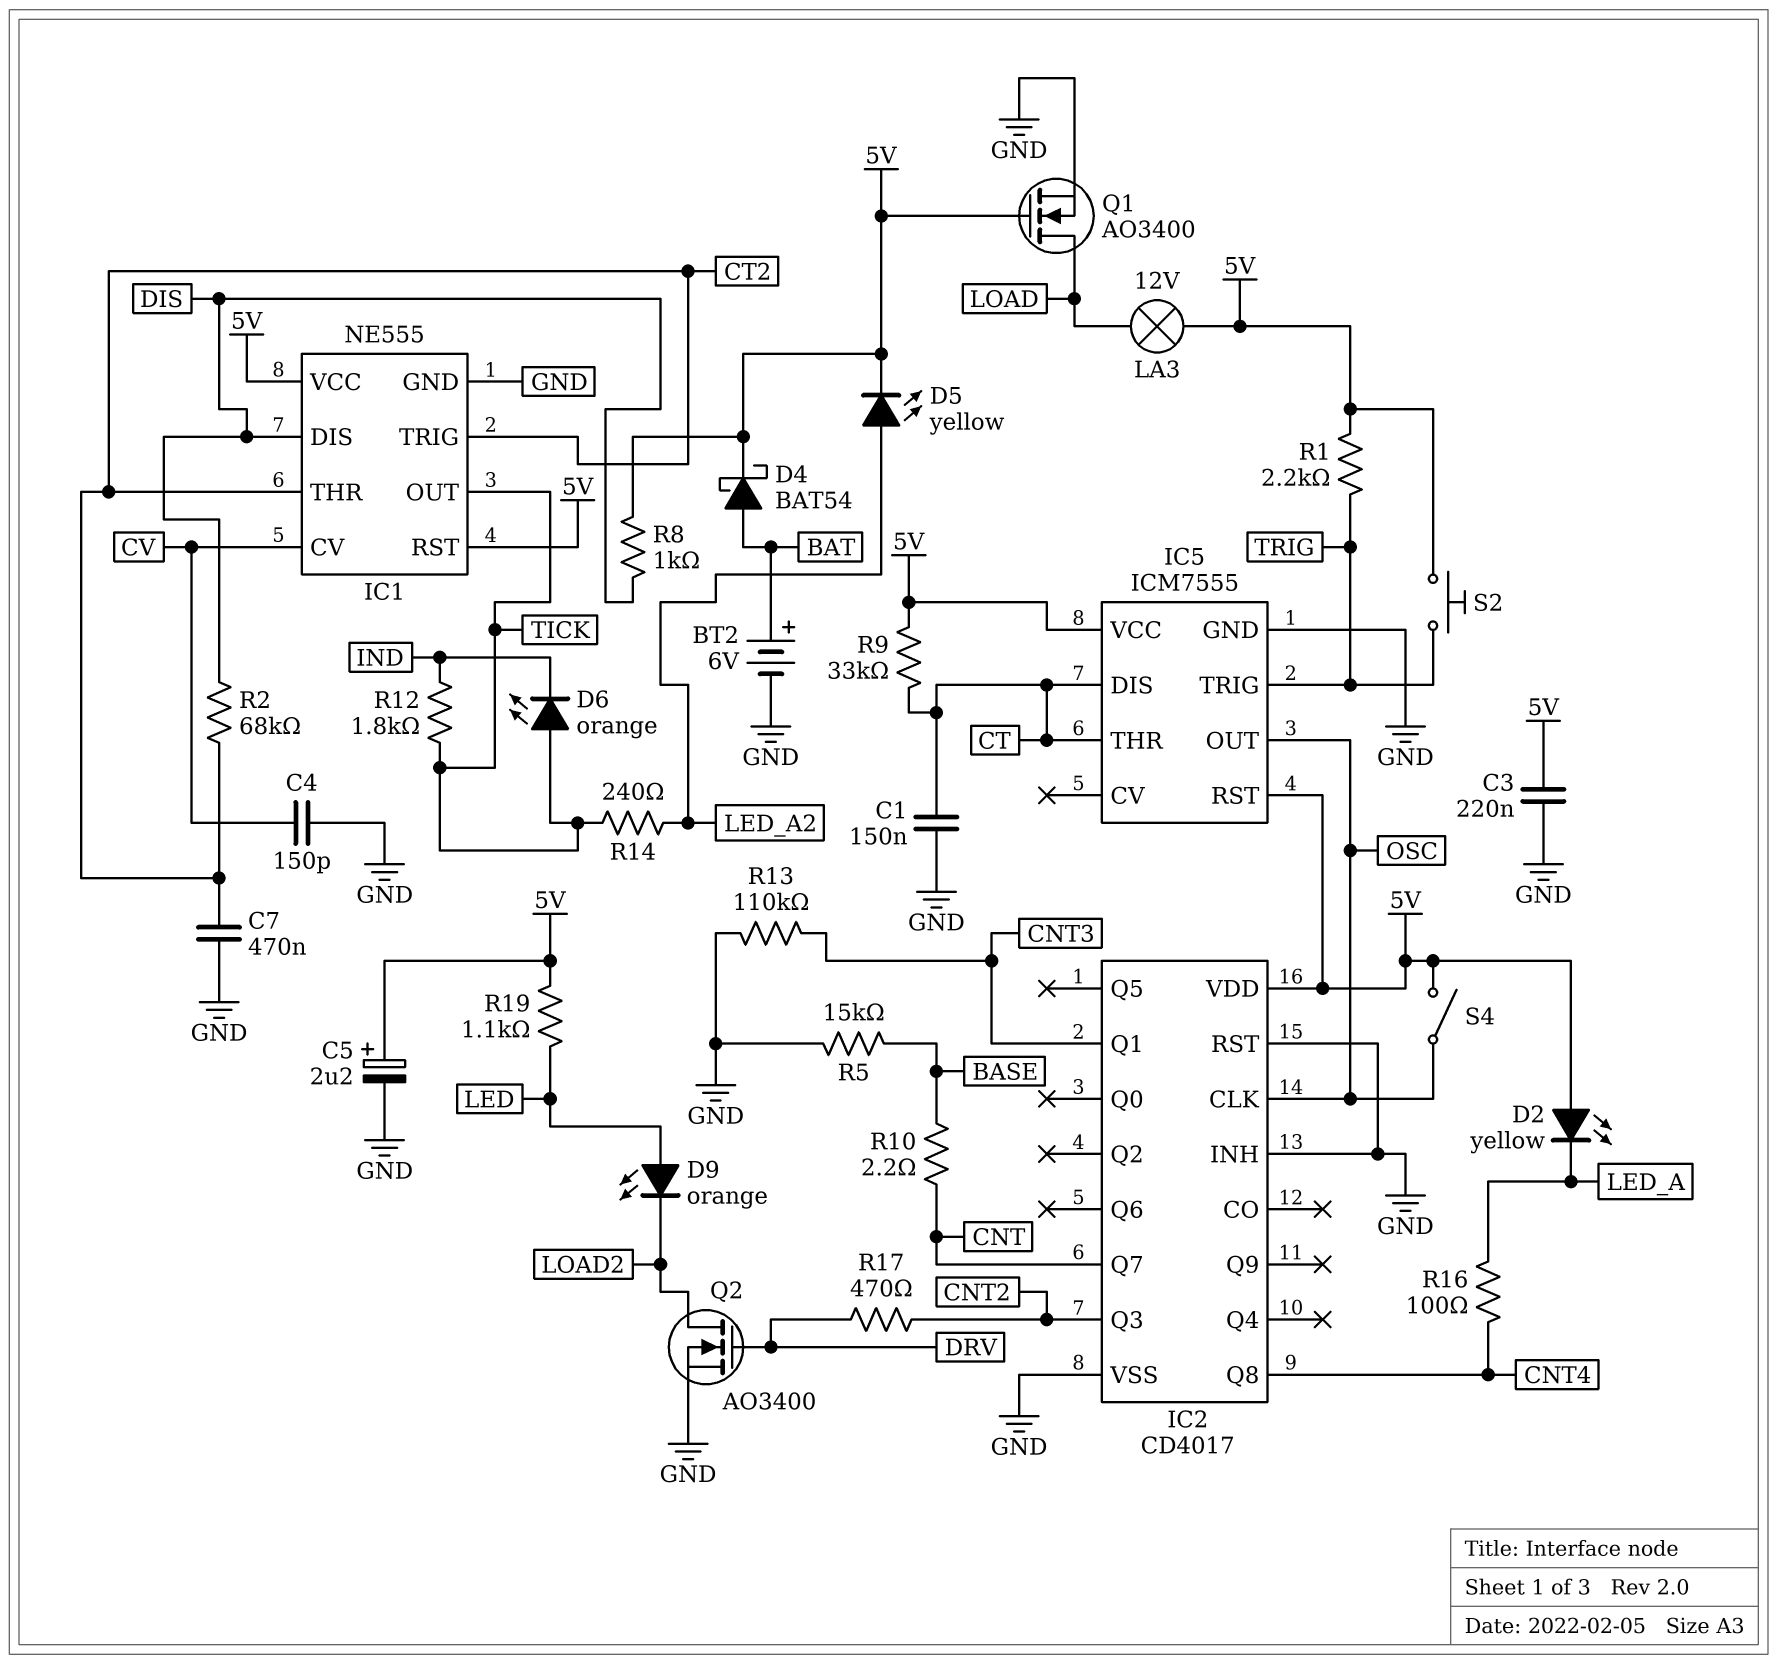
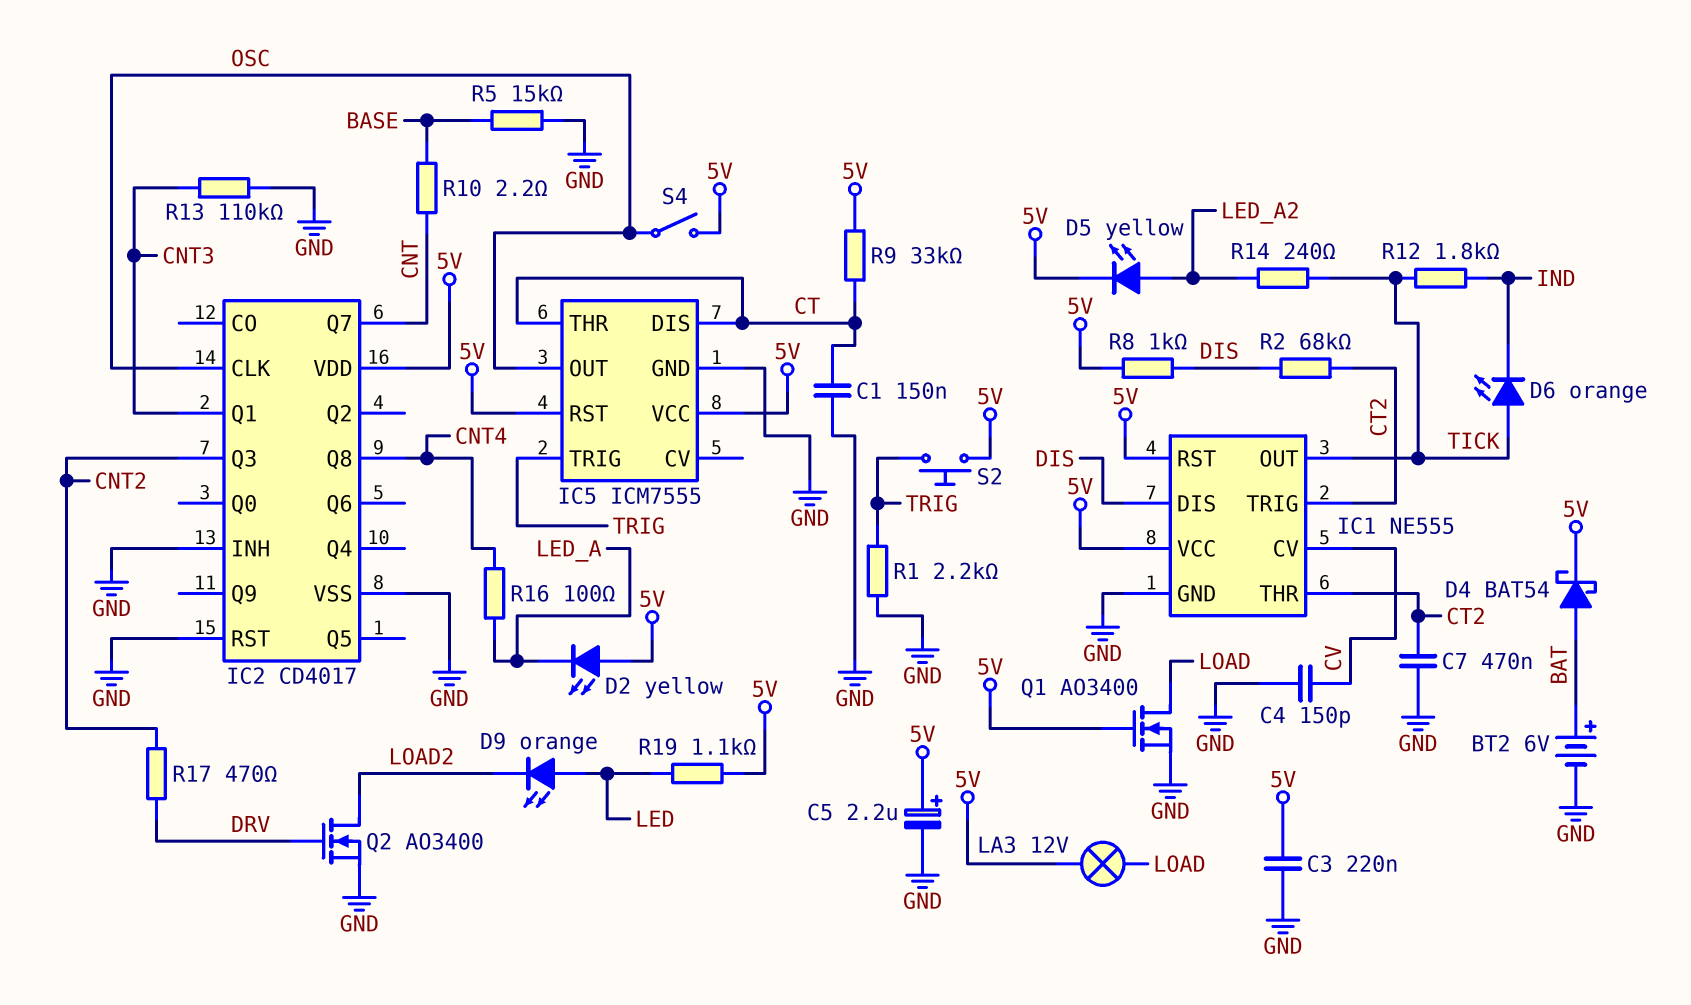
R1: 2.2k (5V, TRIG) -> 2.2k (GND, TRIG)

